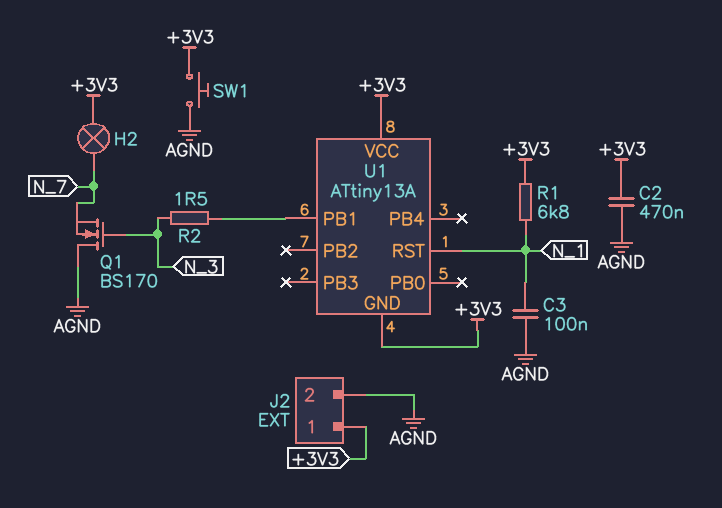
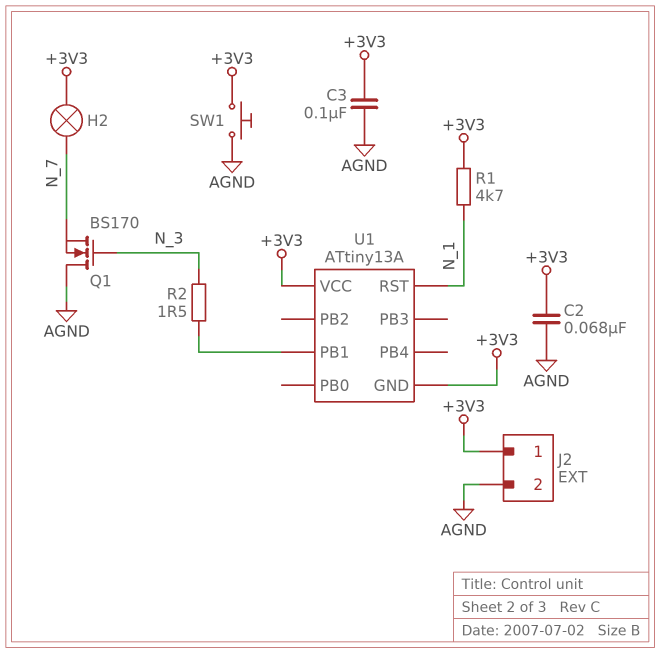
C2: 470nF (+3V3, AGND) -> 68nF (+3V3, AGND)
C3: 100nF (AGND, N_1) -> 100nF (+3V3, AGND)
R1: 6.8k (+3V3, N_1) -> 4.7k (+3V3, N_1)

